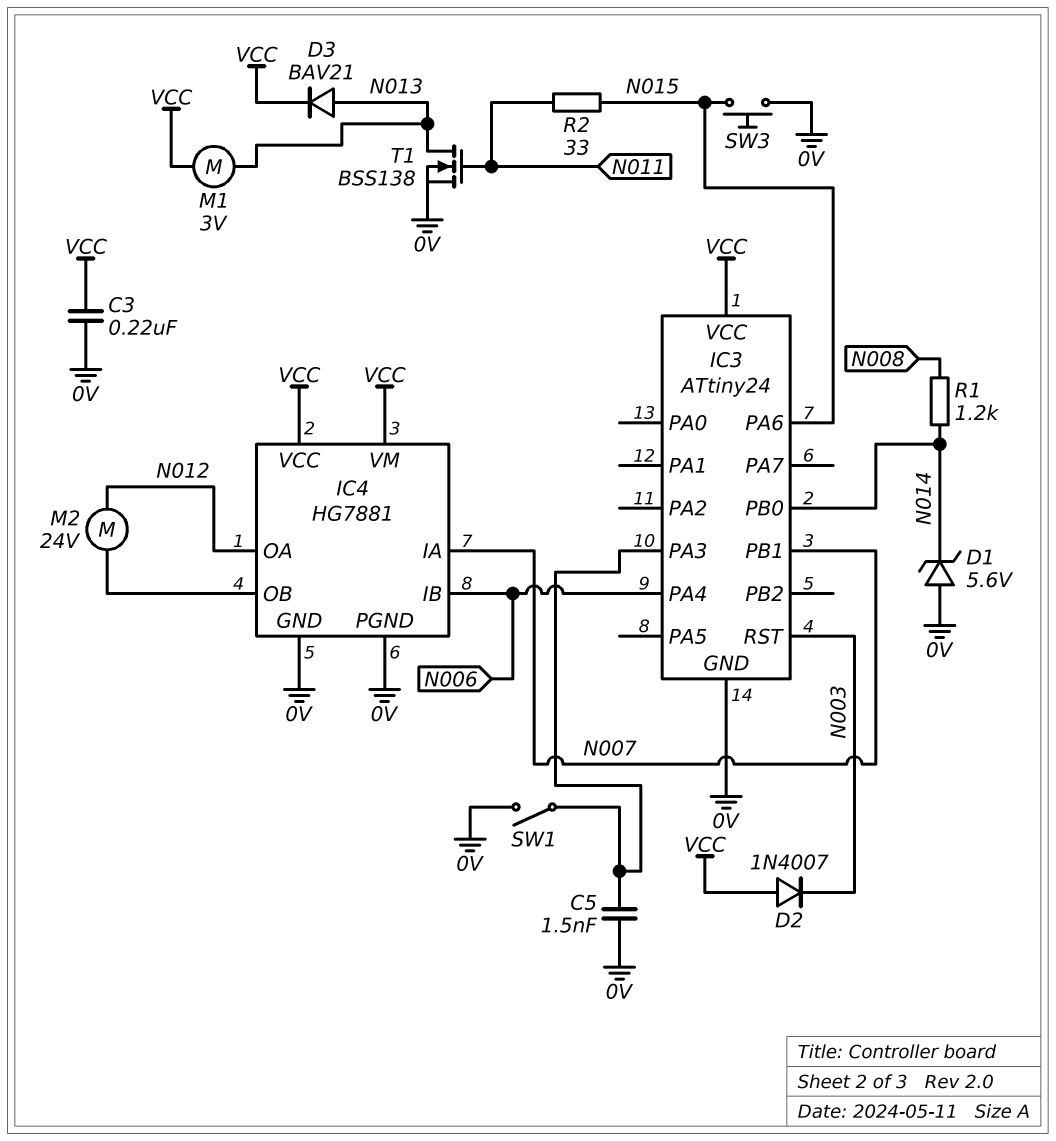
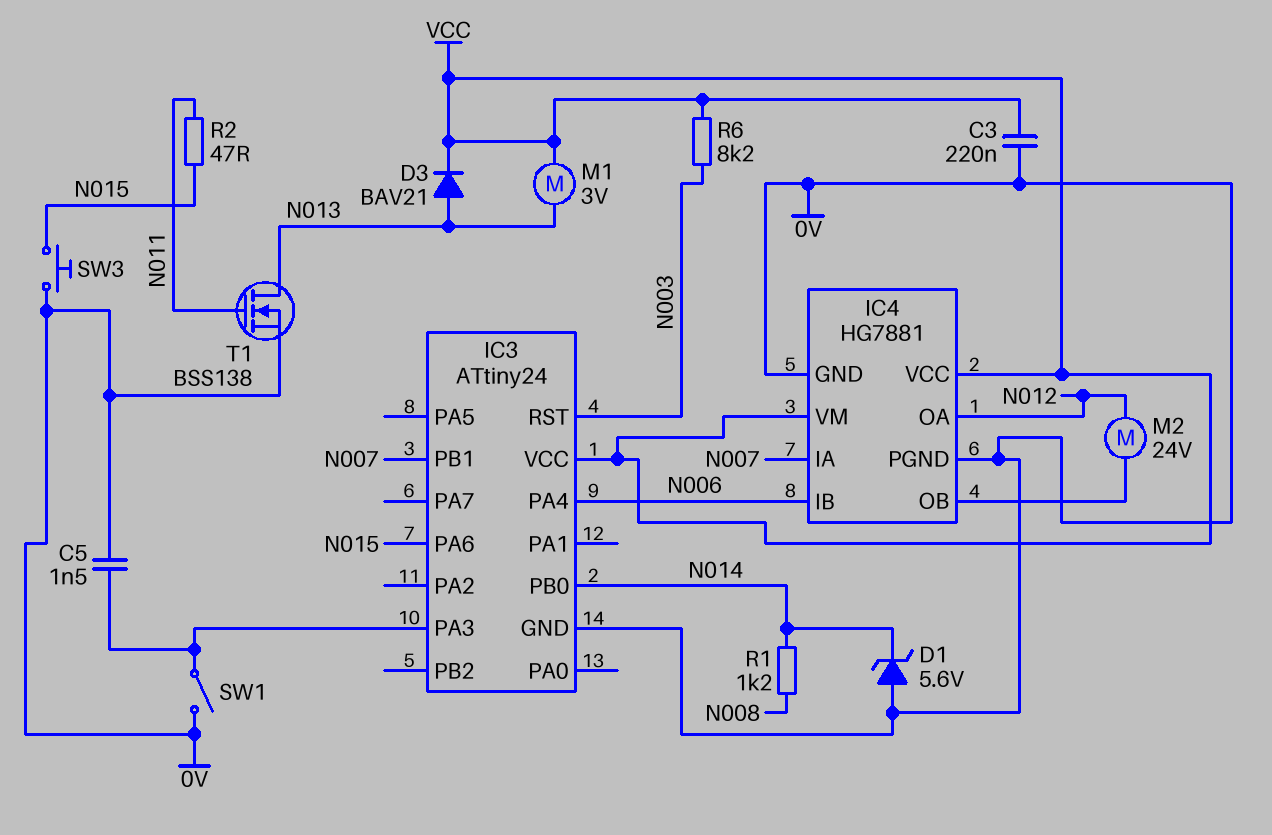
D2: diode 1N4007 (A VCC, K N003) -> none
R2: 33 (N011, N015) -> 47 (N011, N015)
R6: none -> 8.2k (N003, VCC)

